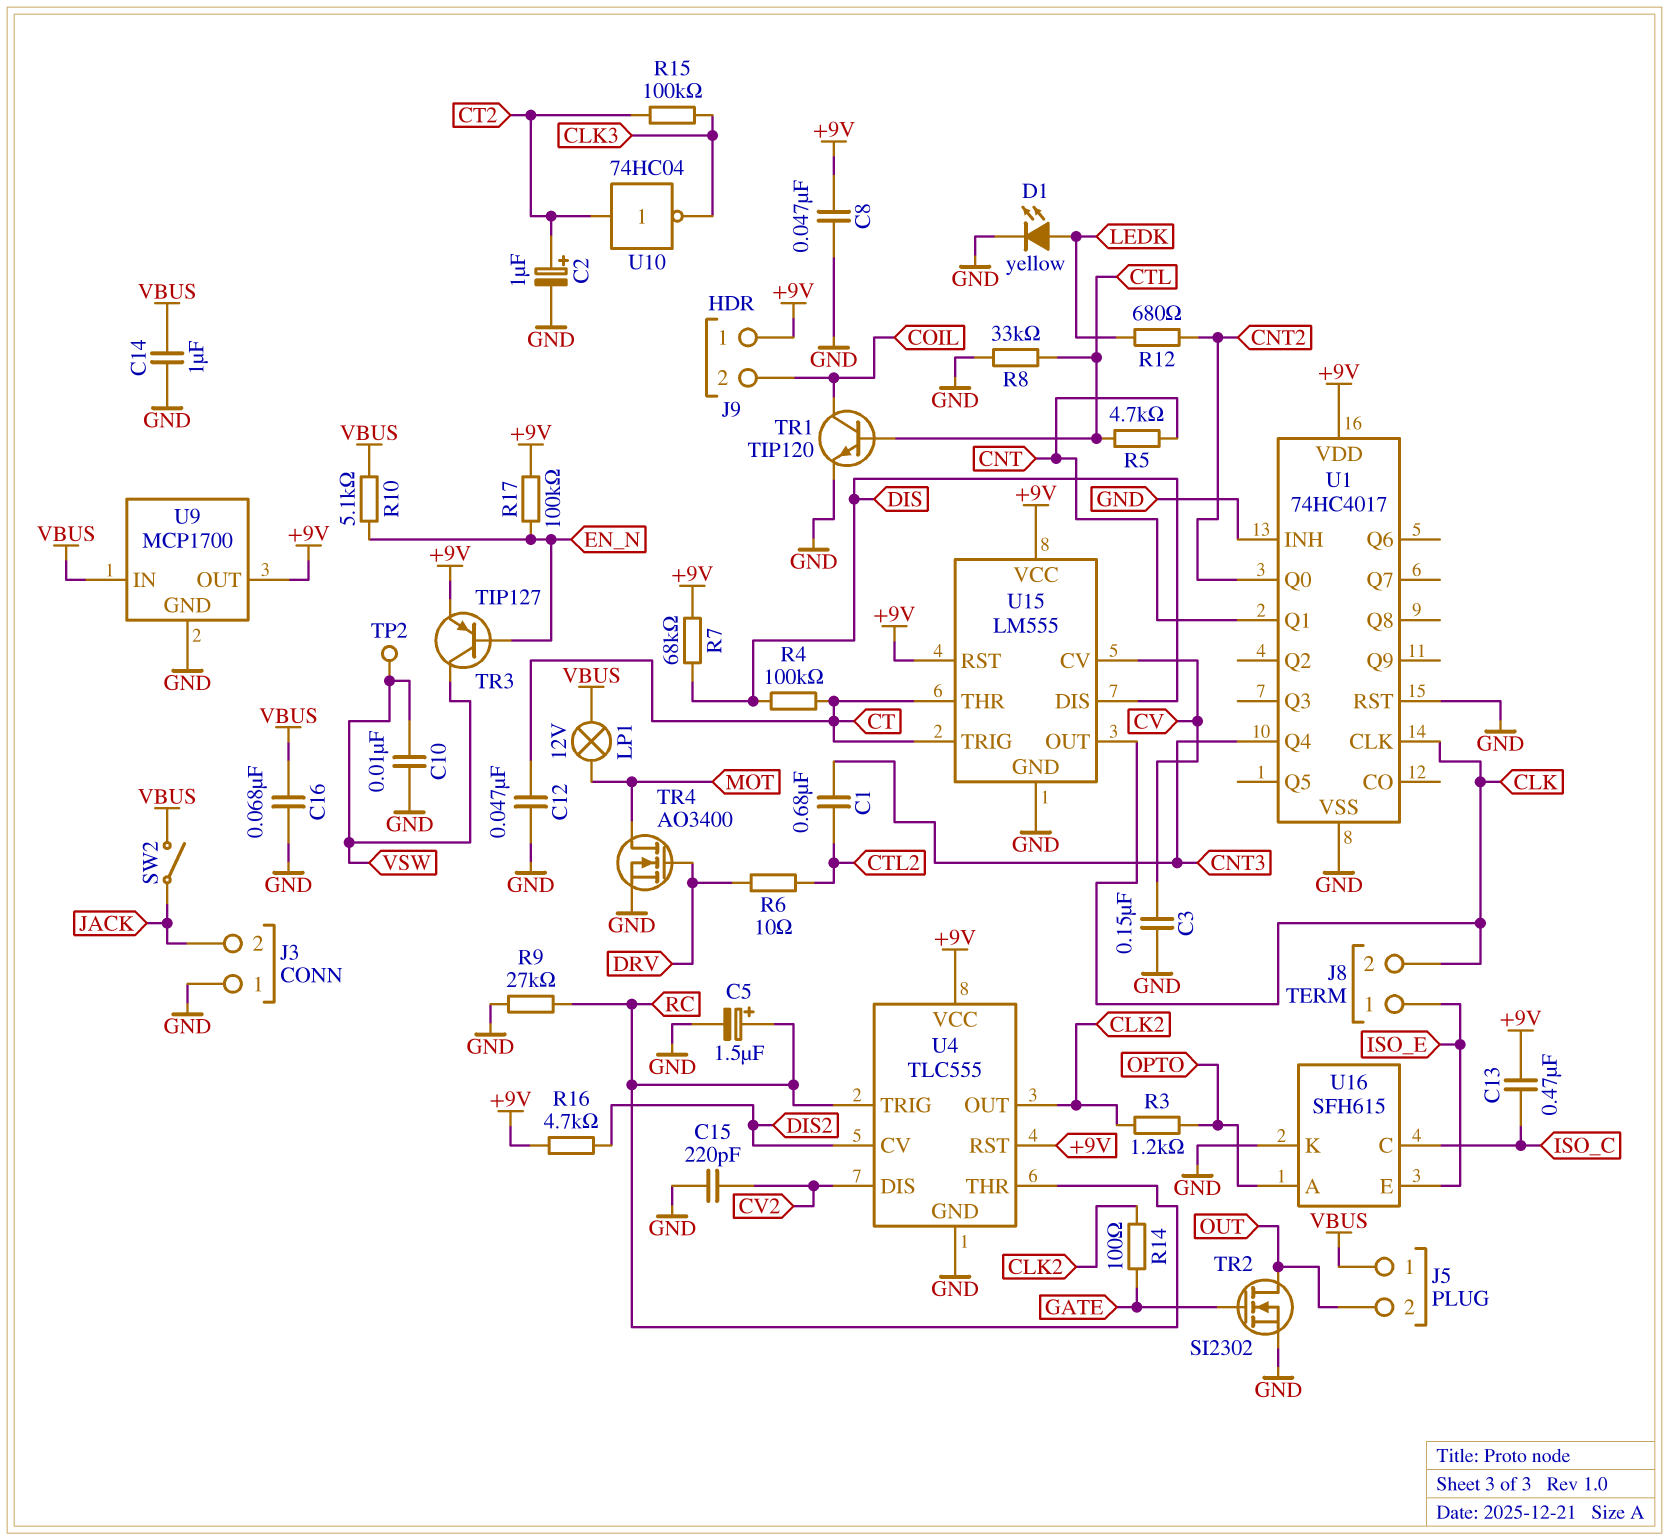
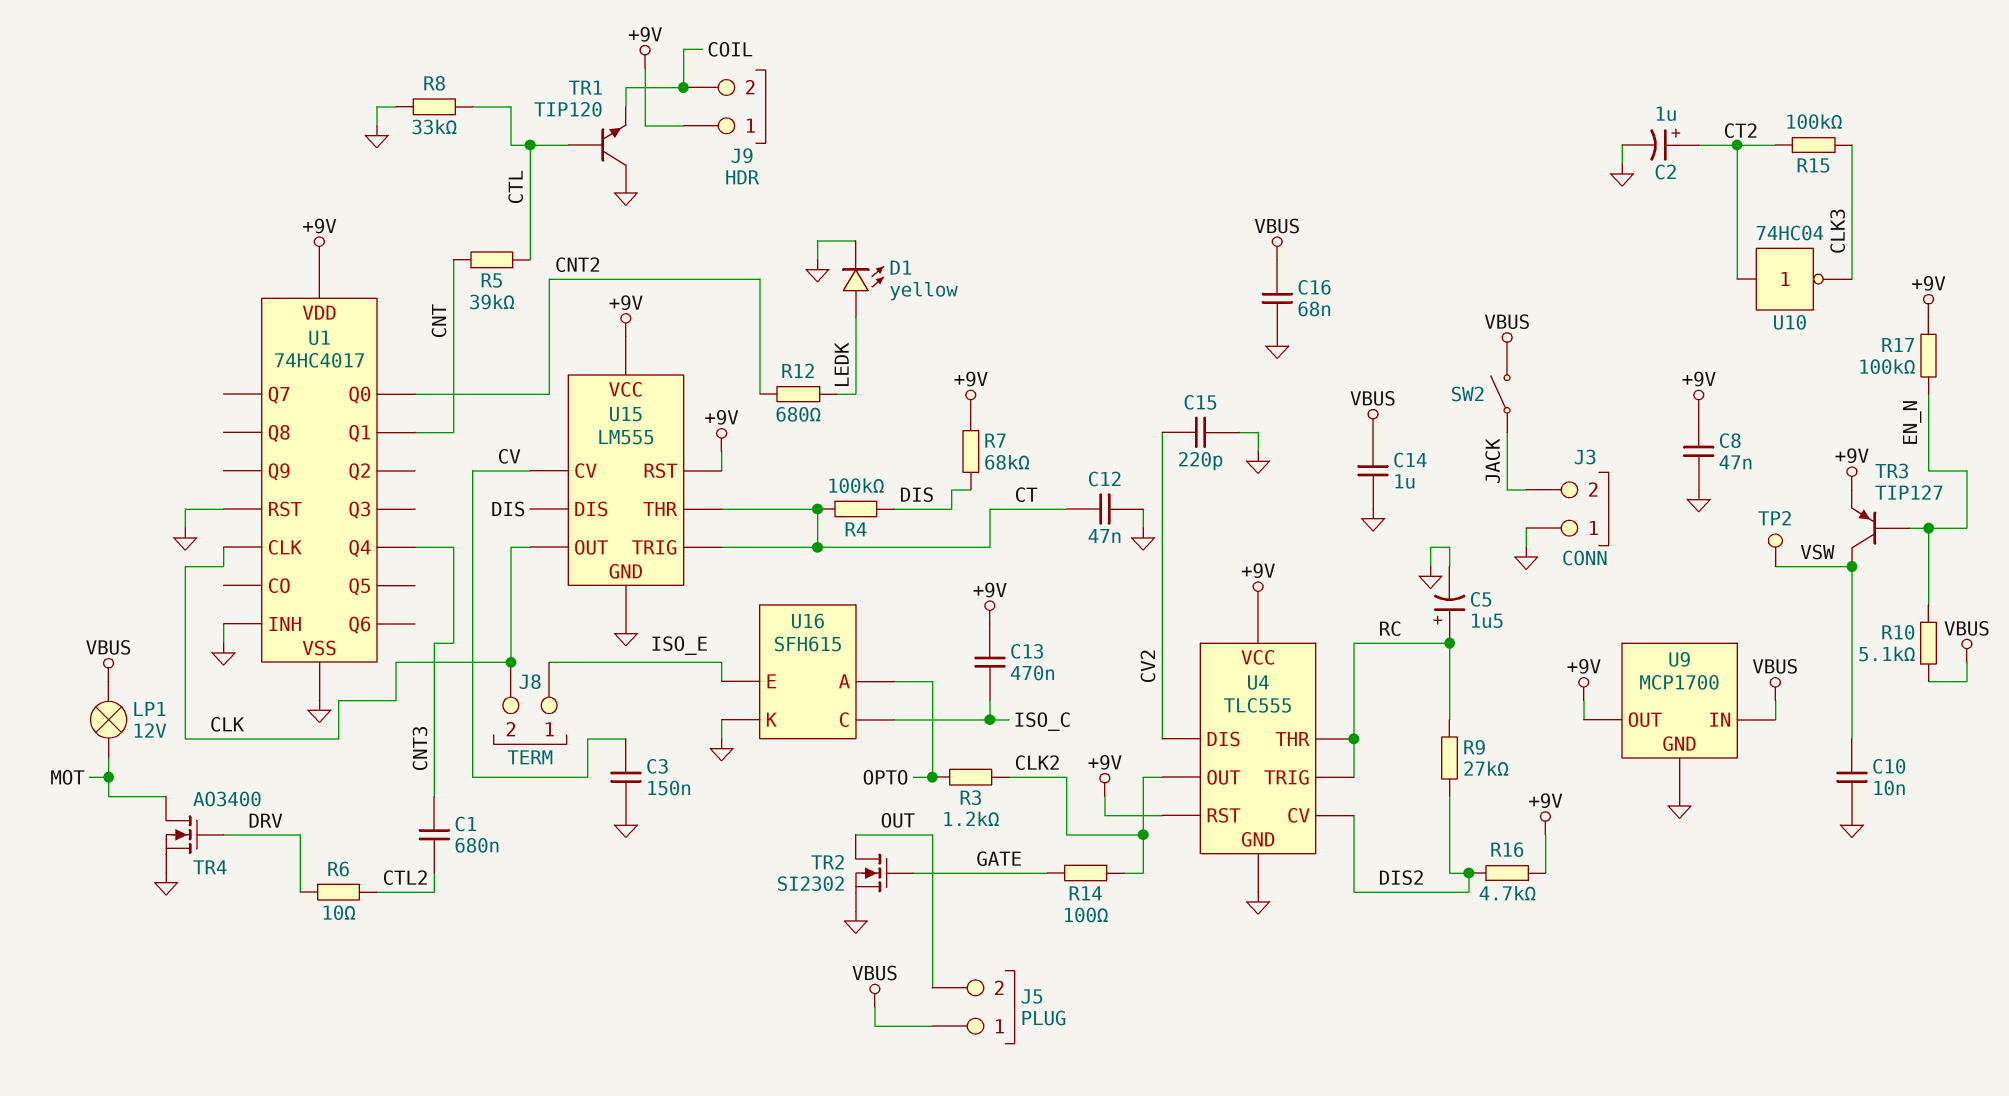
R5: 4.7k (CNT, CTL) -> 39k (CNT, CTL)
R9: 27k (GND, RC) -> 27k (DIS2, RC)
TR1: NPN TIP120 (B CTL, C COIL, E GND) -> NPN TIP120 (B CTL, C GND, E COIL)

